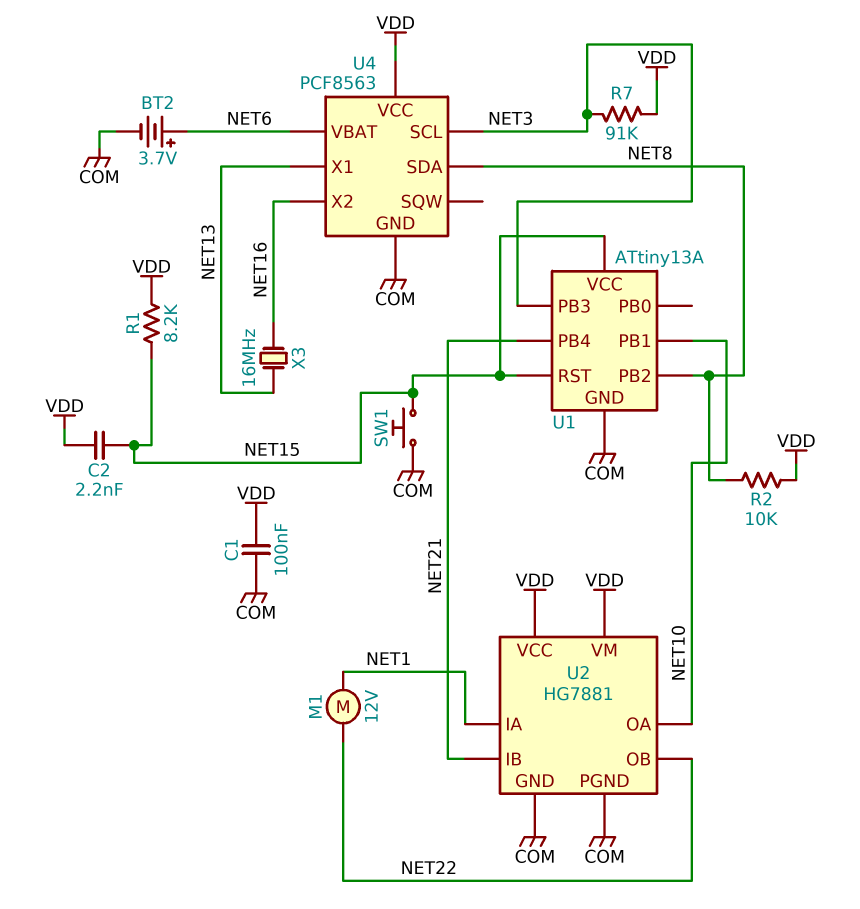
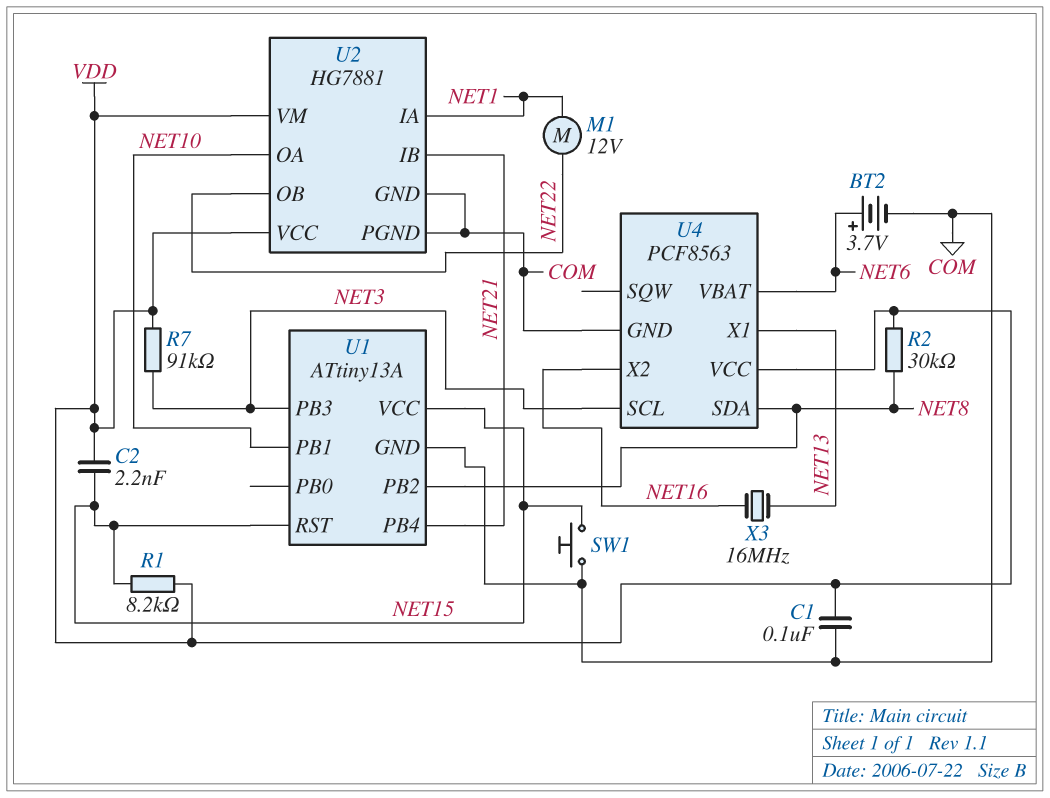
R2: 10k (NET8, VDD) -> 30k (NET8, VDD)

